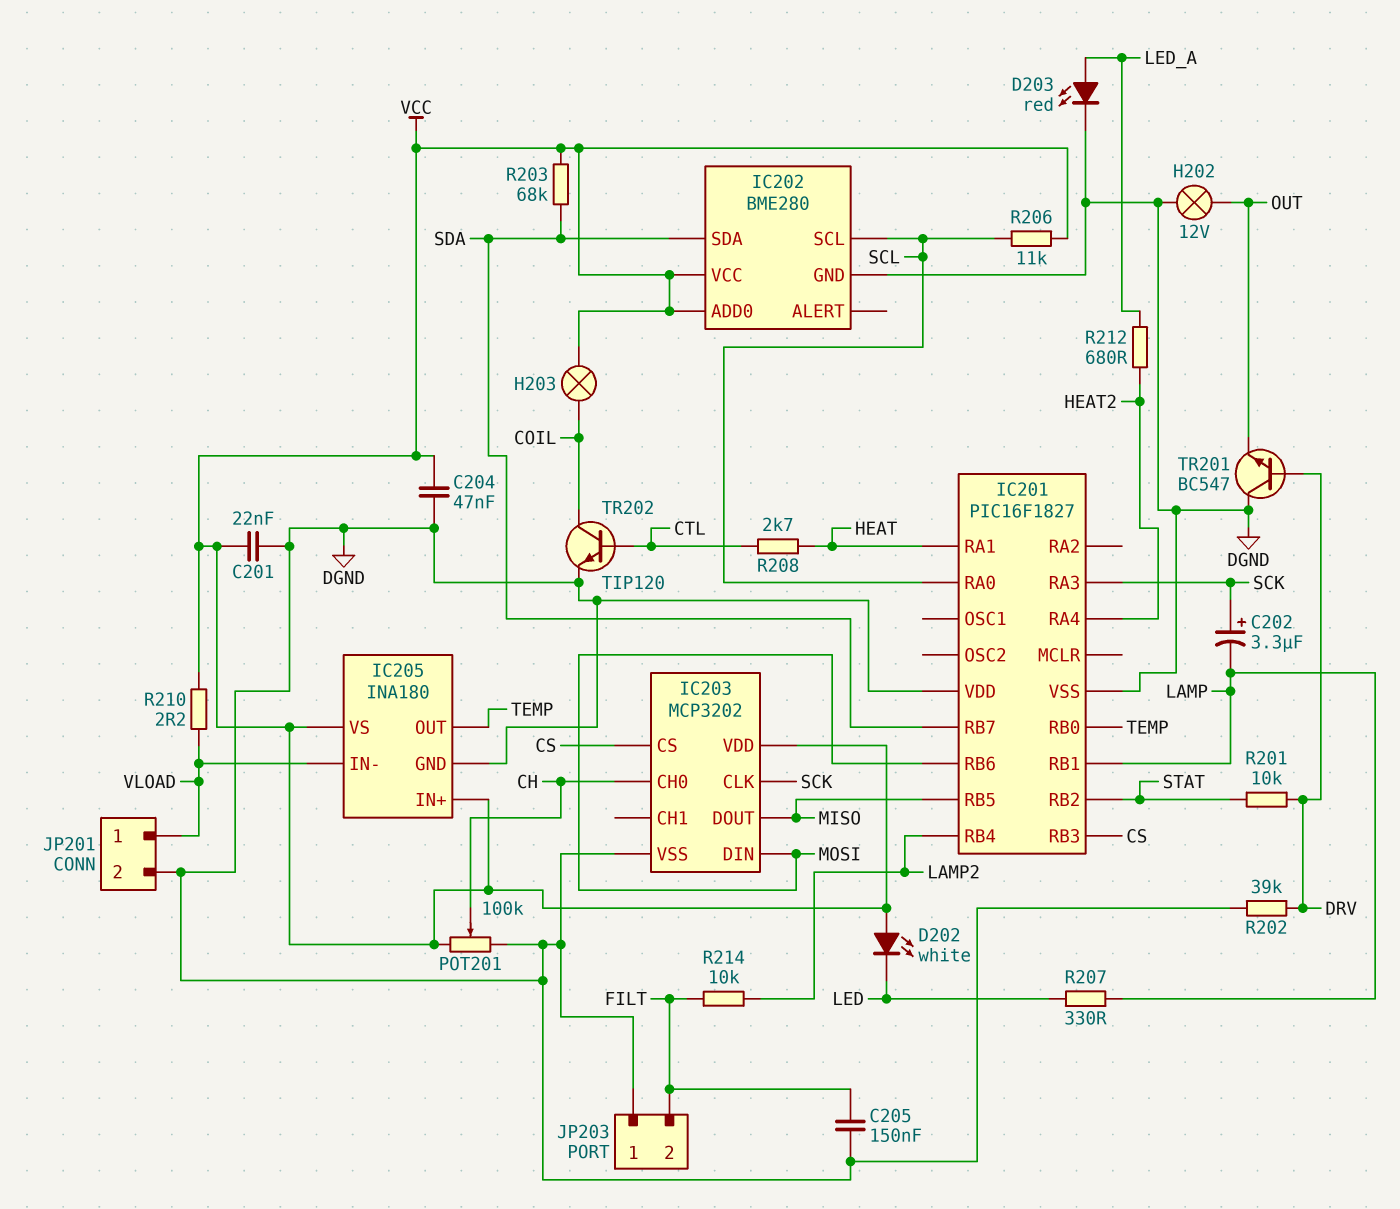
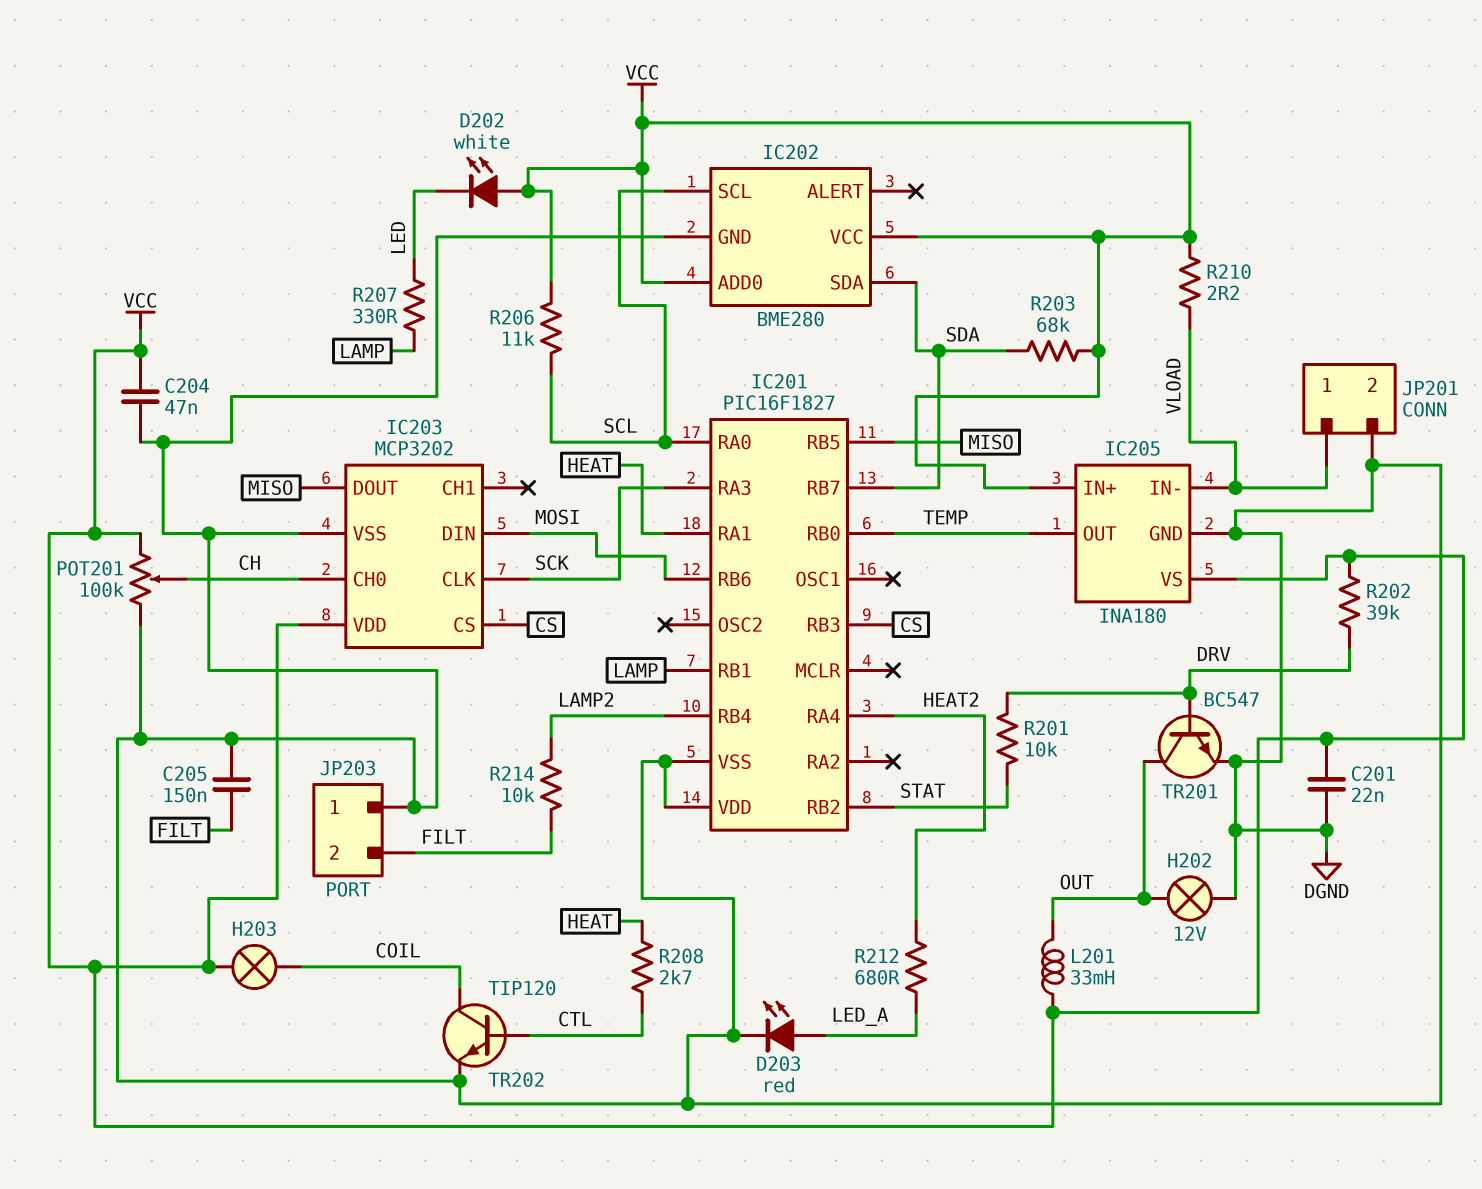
C202: 3.3uF (plus SCK, minus LAMP) -> none
L201: none -> 33mH (OUT, VCC)
R202: 39k (DGND, DRV) -> 39k (DRV, VCC)
TR201: NPN BC547 (B DRV, C DGND, E OUT) -> NPN BC547 (B DRV, C OUT, E DGND)

